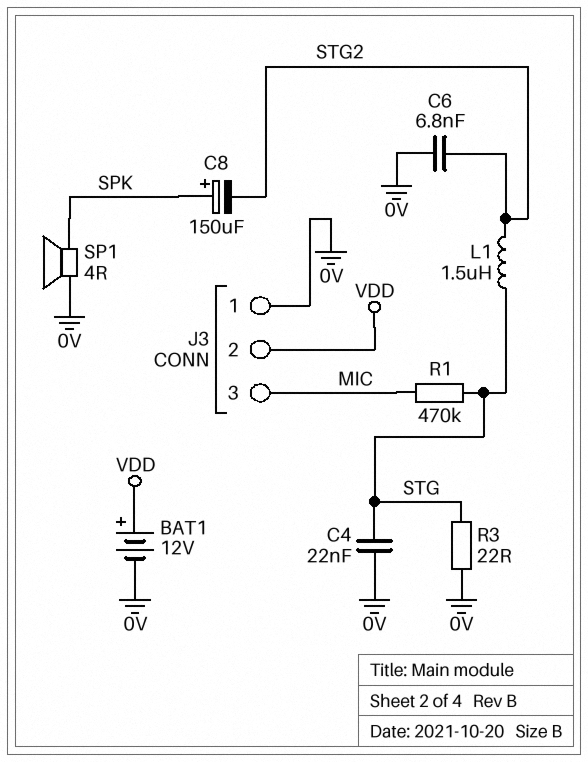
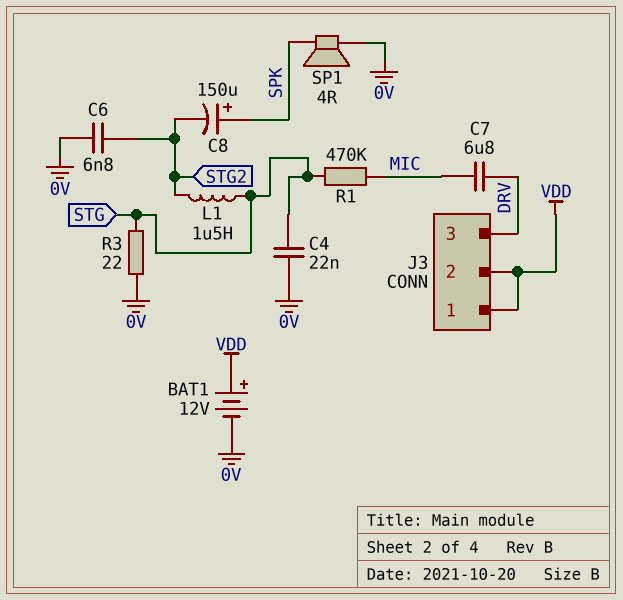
C7: none -> 6.8uF (DRV, MIC)
J3 pin 1: 0V -> VDD
J3 pin 3: MIC -> DRV

